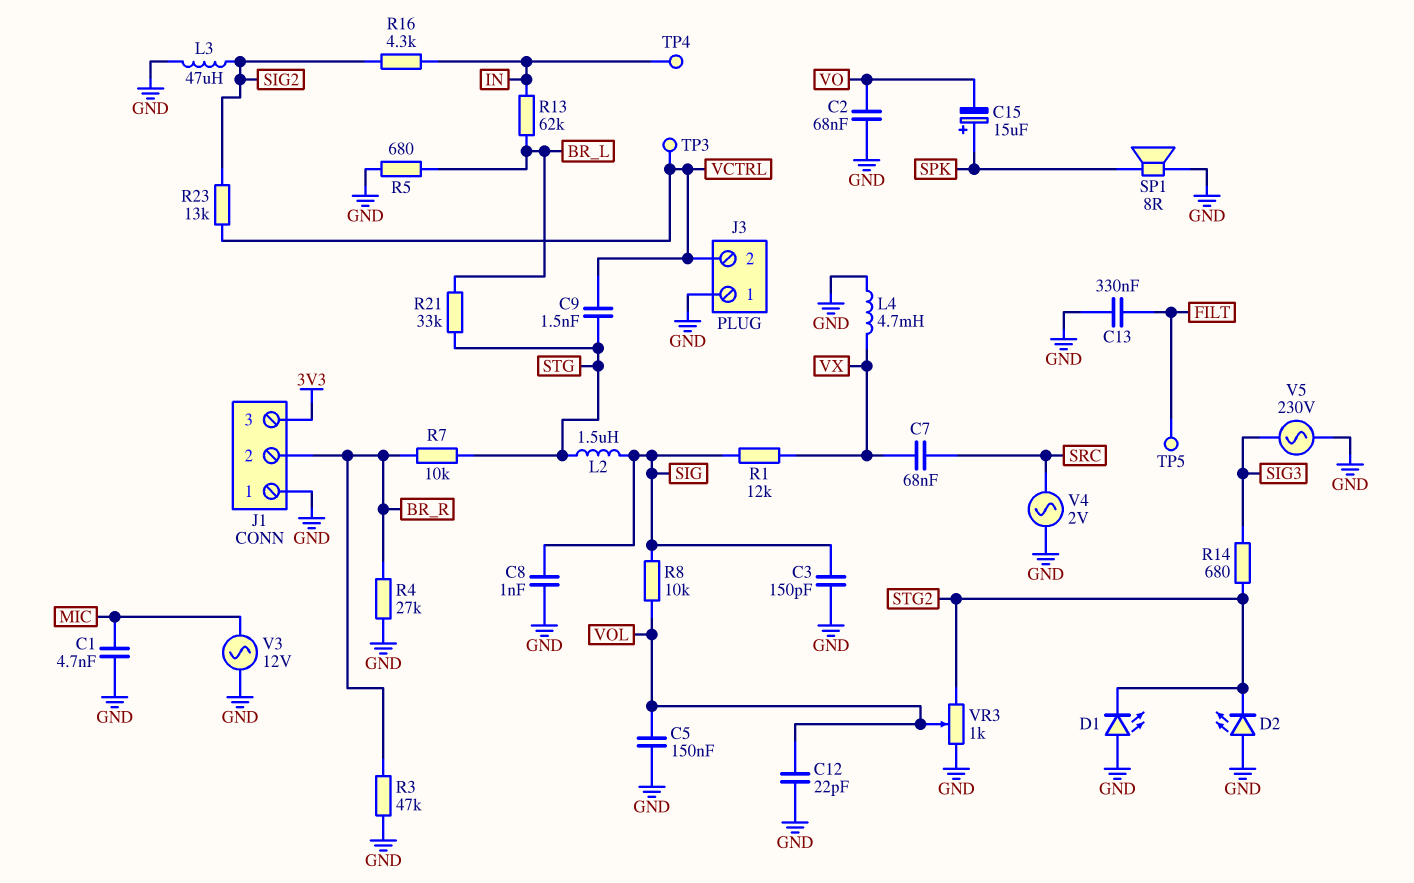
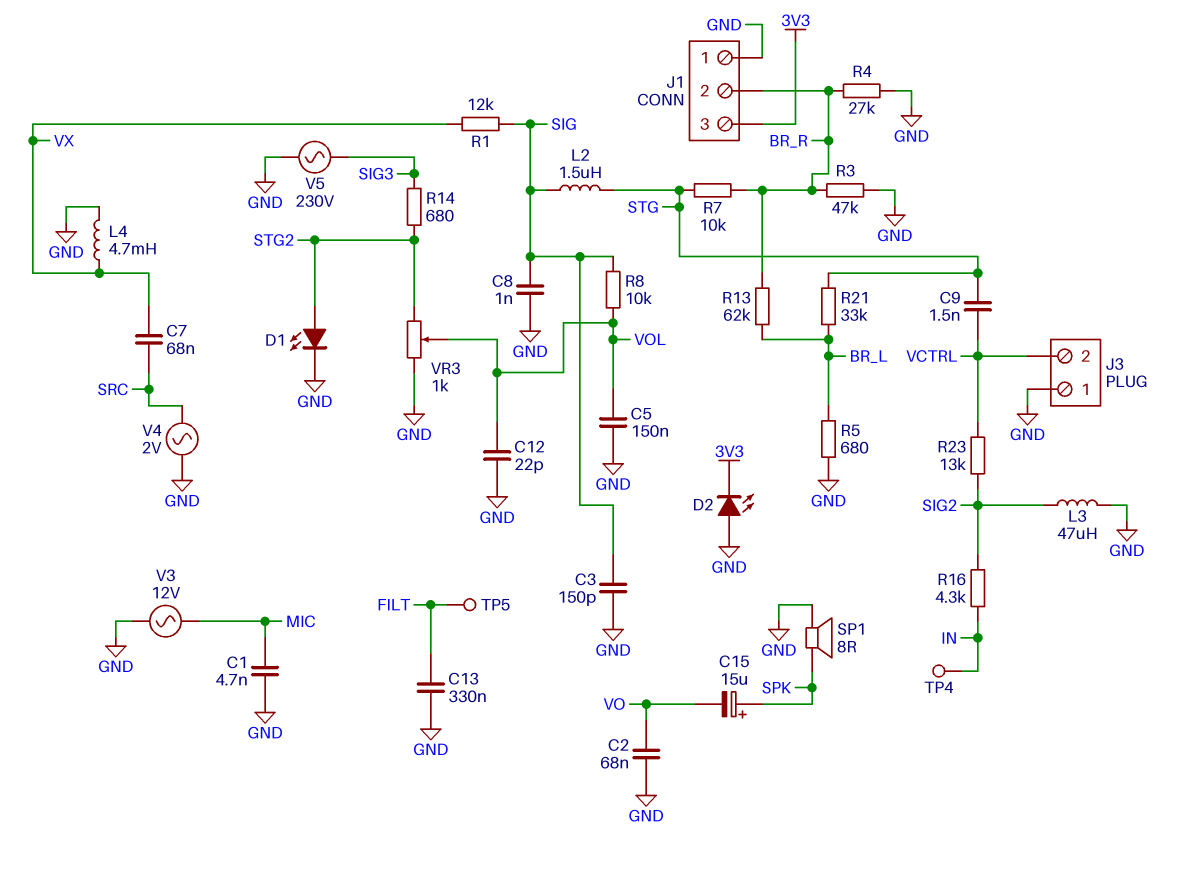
D1: LED (A GND, K STG2) -> LED (A STG2, K GND)
D2: LED (A GND, K STG2) -> LED (A GND, K 3V3)
R13: 62k (BR_L, IN) -> 62k (BR_L, BR_R)
TP3: test point (VCTRL) -> none

